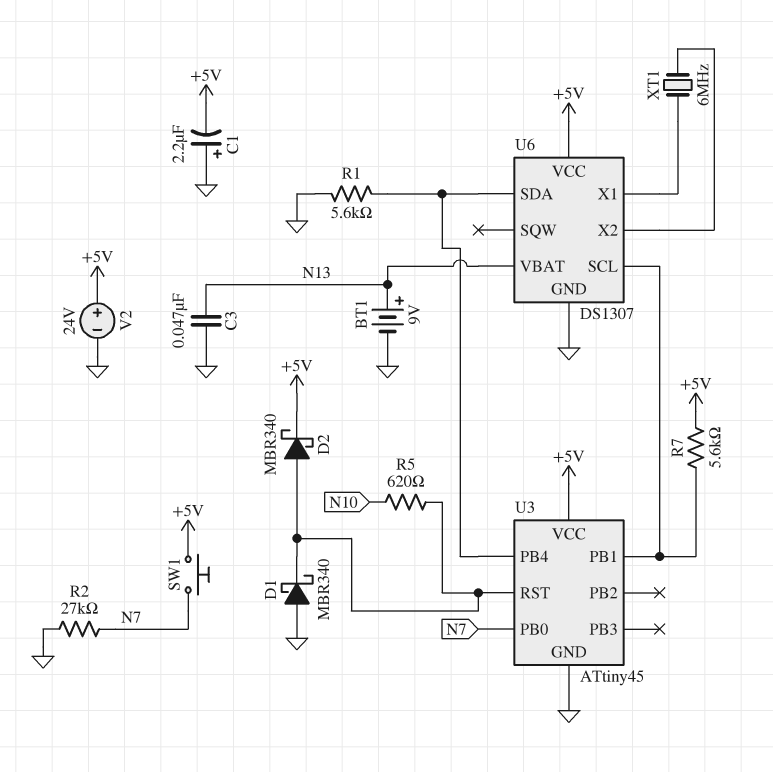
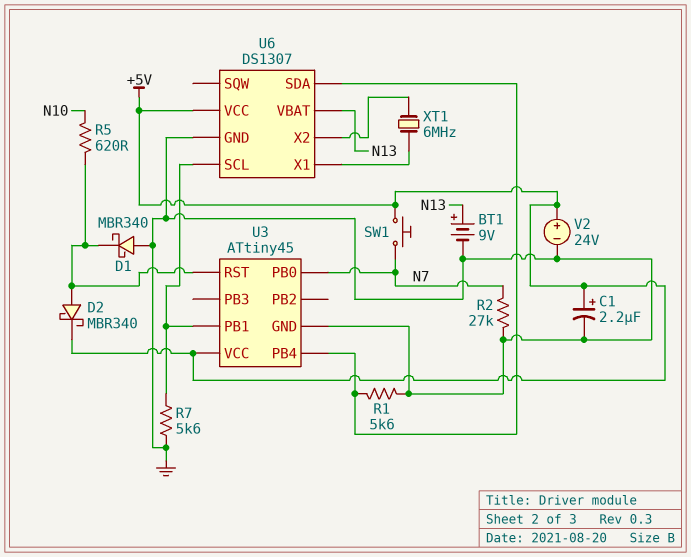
C1: 2.2uF (plus GND, minus +5V) -> 2.2uF (plus +5V, minus GND)
C3: 47nF (GND, N13) -> none
R7: 5.6k (+5V, U3/PB1) -> 5.6k (GND, U3/PB1)

